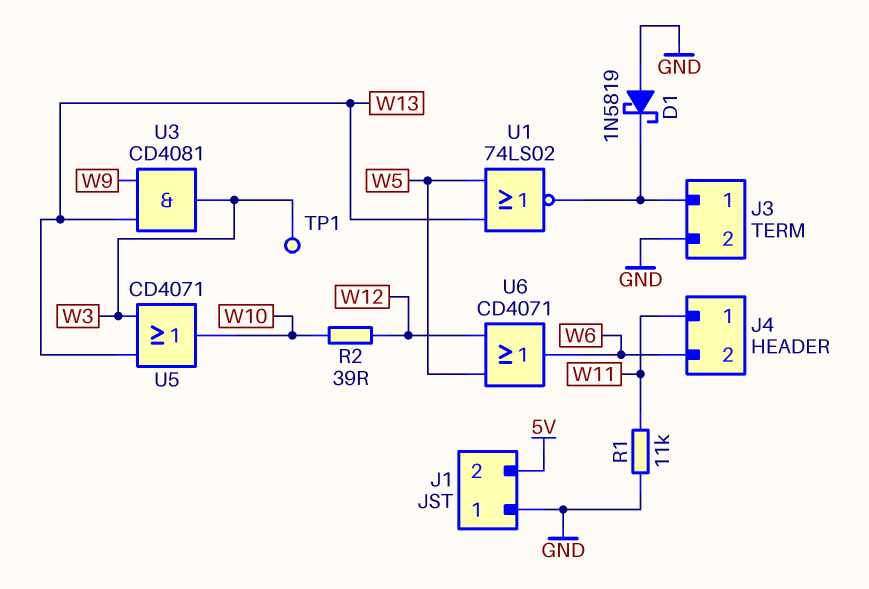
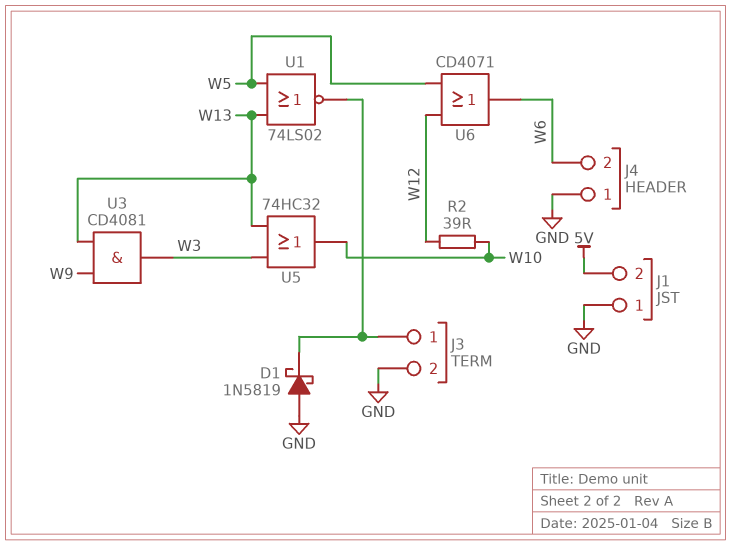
J4 pin 1: W11 -> GND
R1: 11k (GND, W11) -> none
TP1: test point (W3) -> none
U5: OR CD4071 (in W3, in W13, out W10) -> OR 74HC32 (in W3, in W13, out W10)

